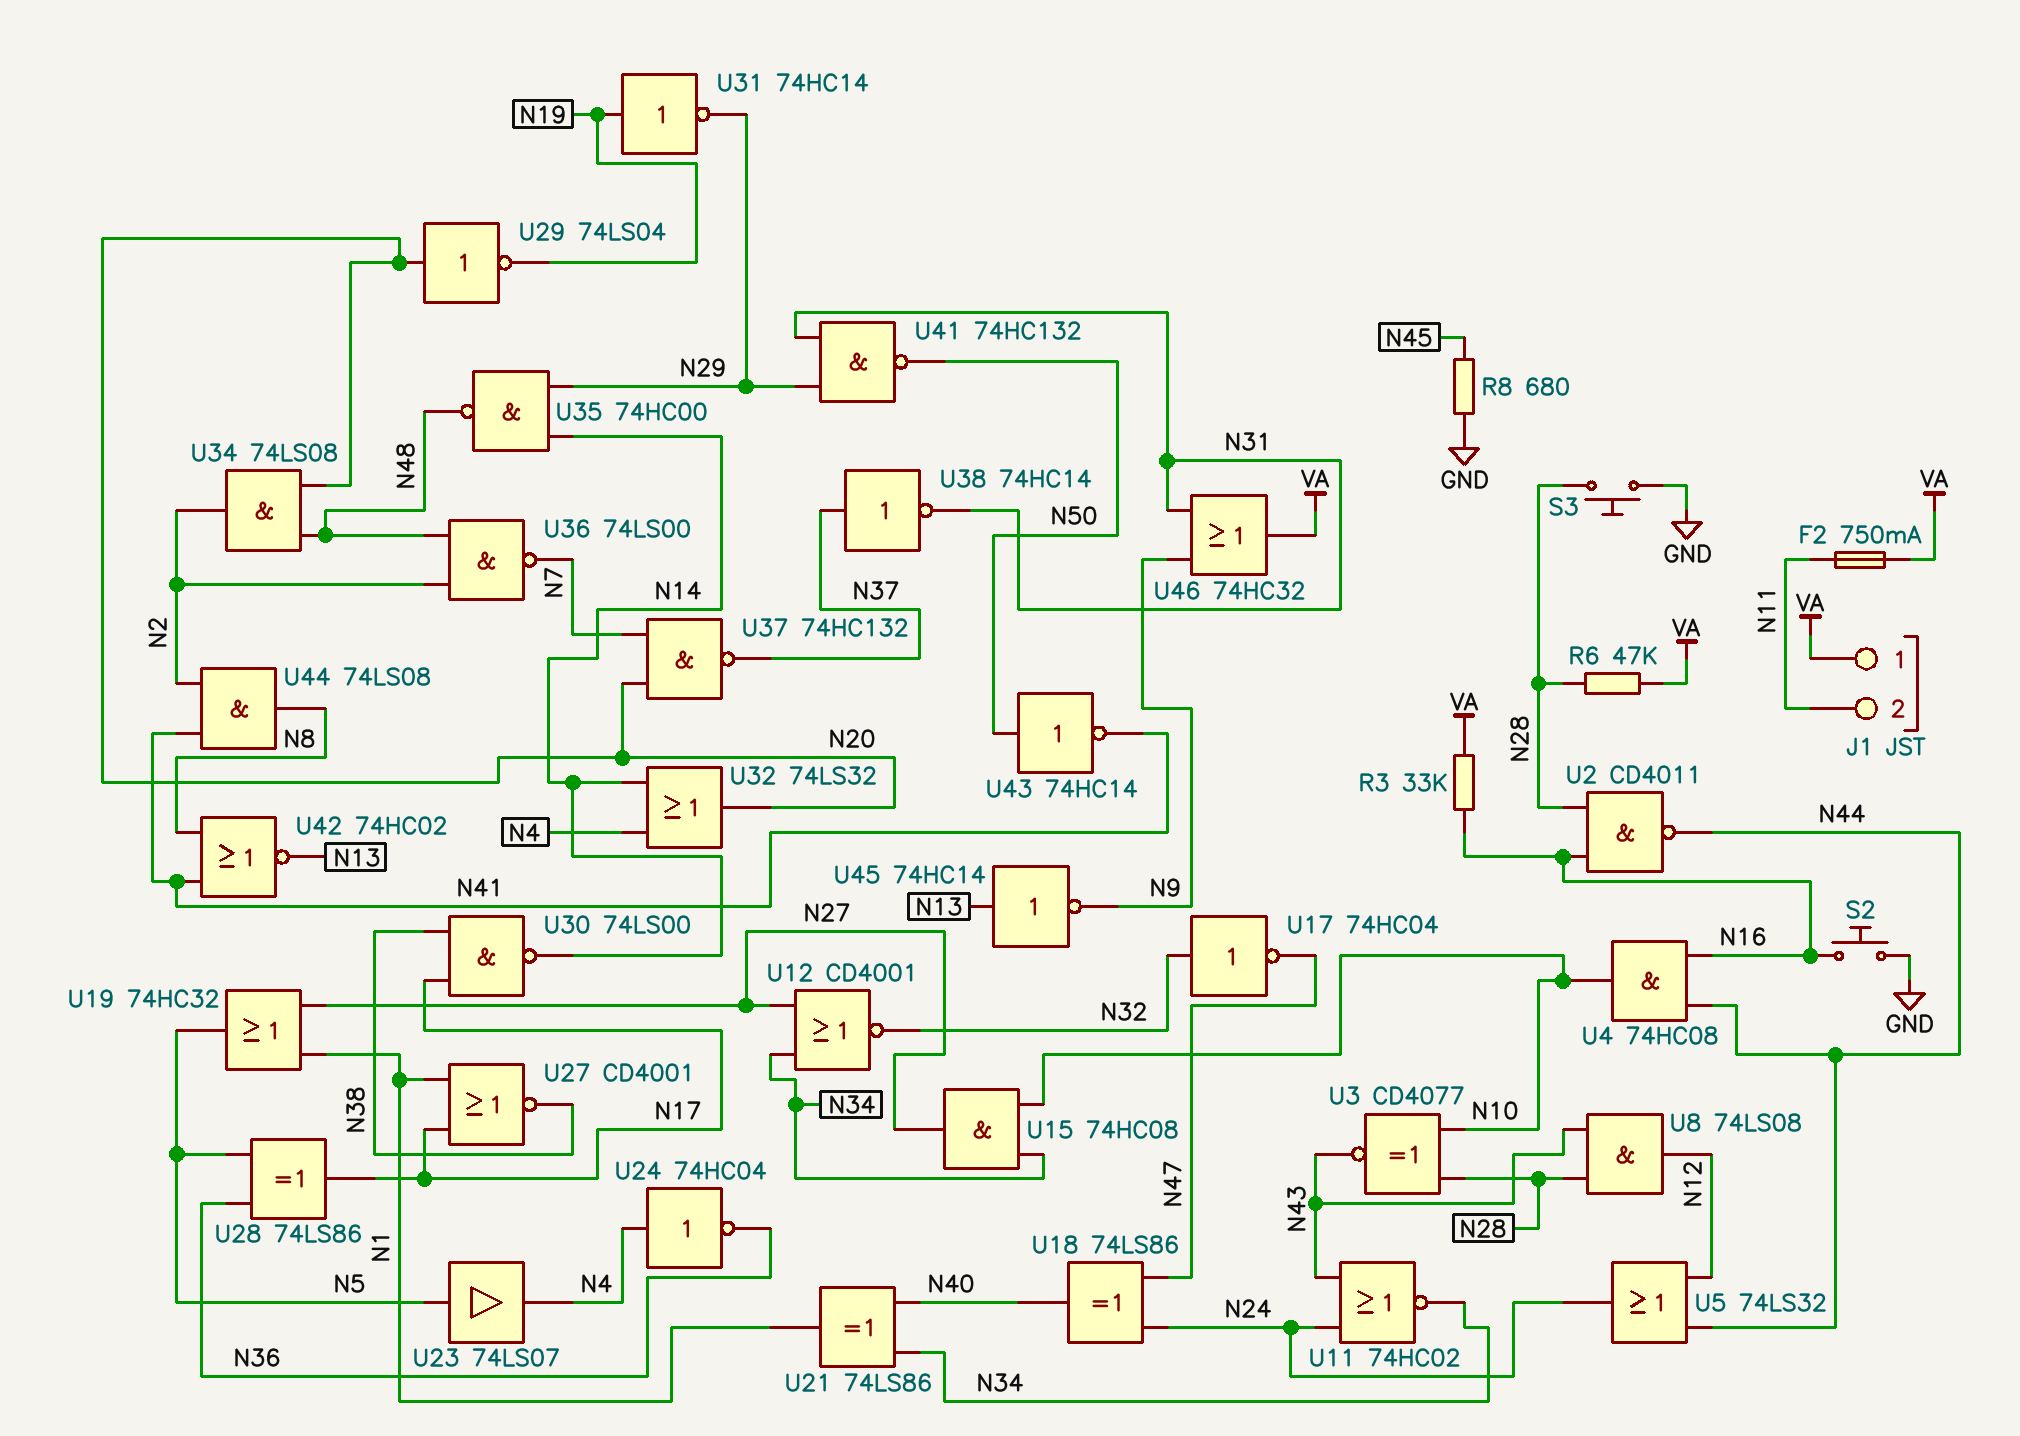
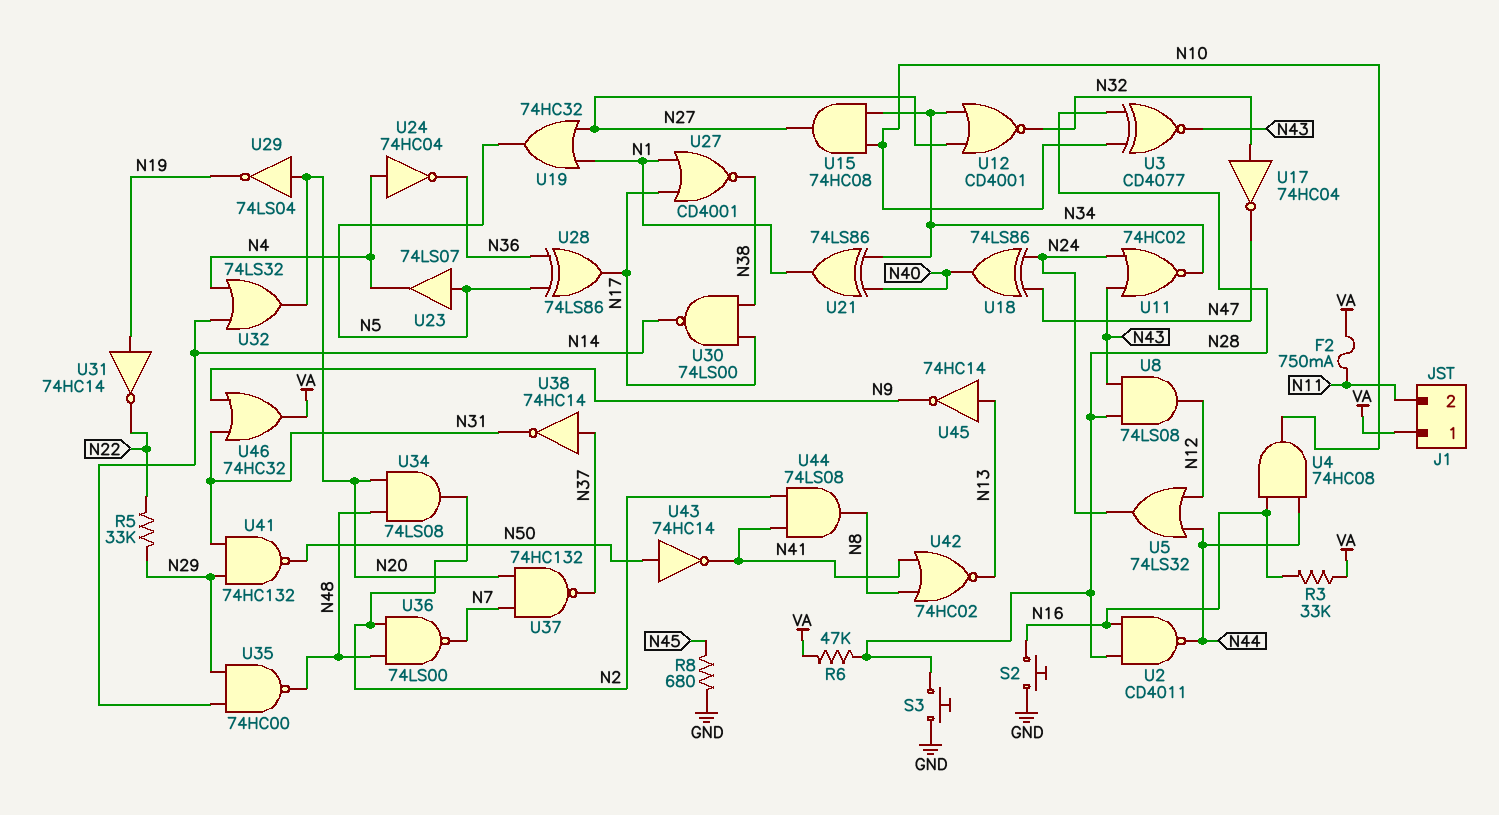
R5: none -> 33k (N22, N29)
U31: NOT 74HC14 (in N19, out N29) -> NOT 74HC14 (in N19, out N22)

